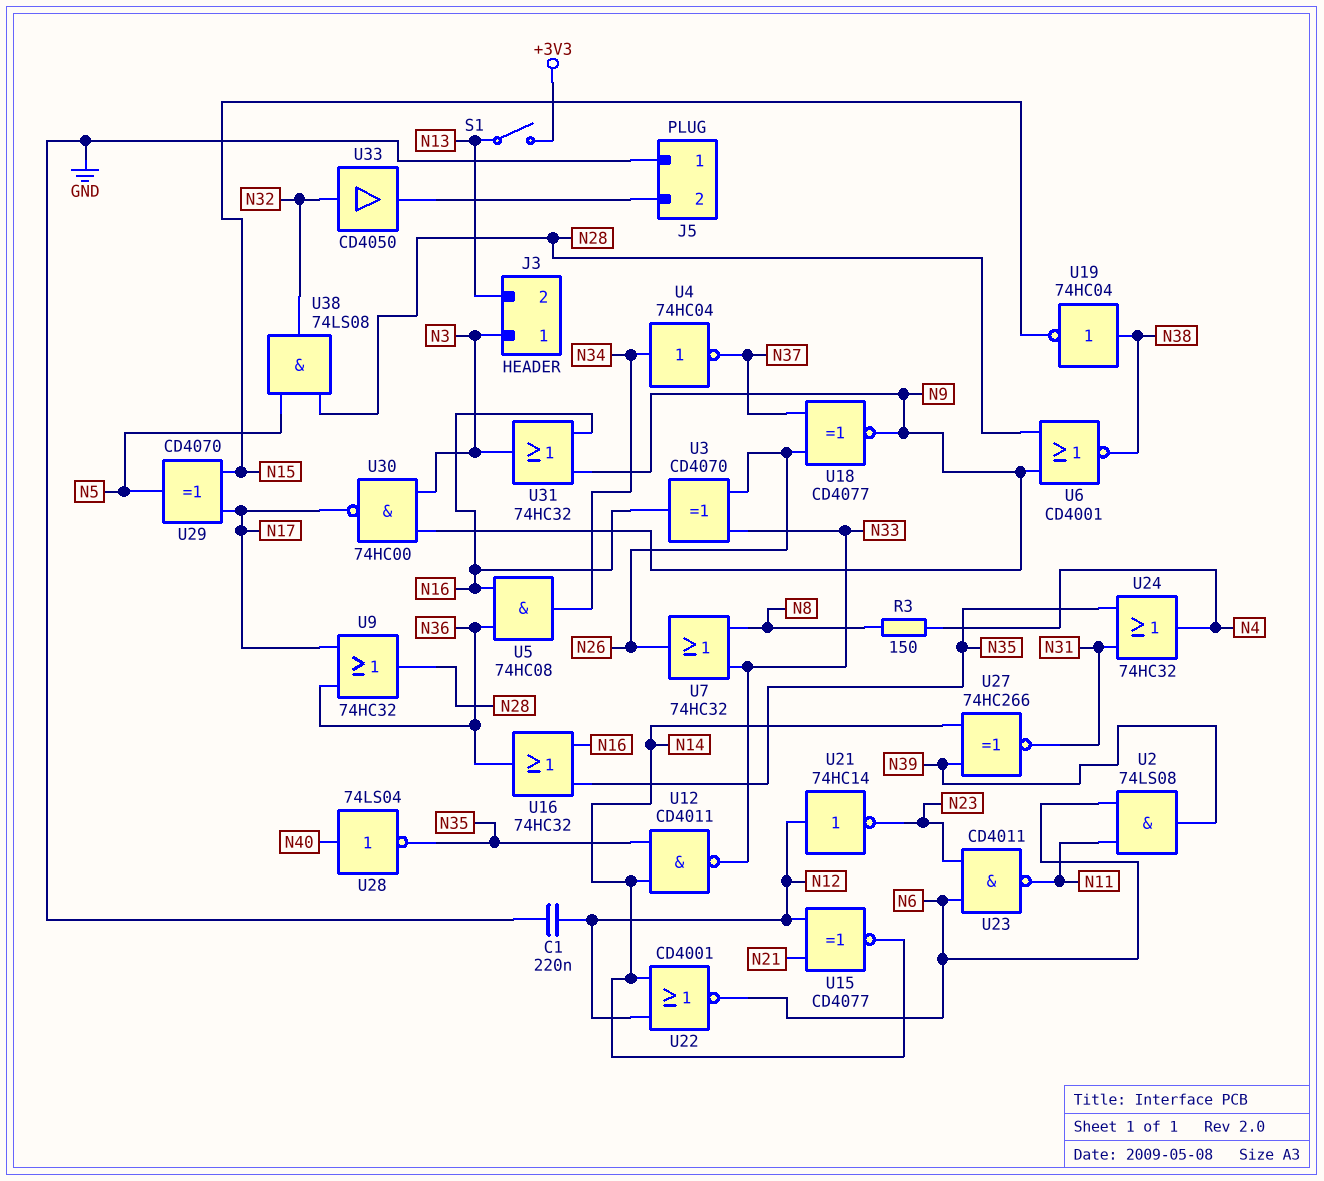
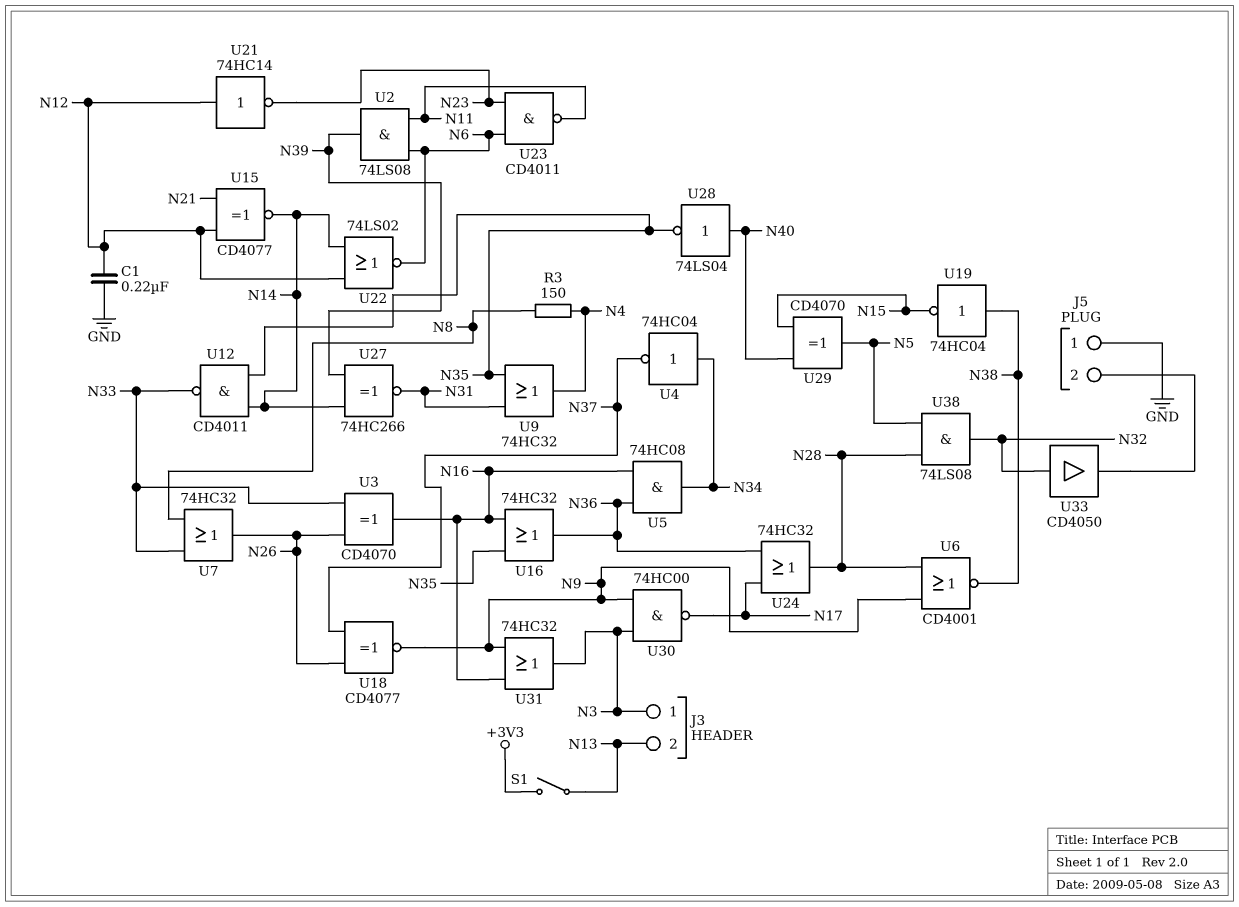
U9: OR 74HC32 (in N17, in N36, out N28) -> OR 74HC32 (in N31, in N35, out N4)
U22: NOR CD4001 (in N12, in N14, out N6) -> NOR 74LS02 (in N12, in N14, out N6)
U24: OR 74HC32 (in N31, in N35, out N4) -> OR 74HC32 (in N17, in N36, out N28)
U29: XOR CD4070 (in N15, in N17, out N5) -> XOR CD4070 (in N15, in N40, out N5)

